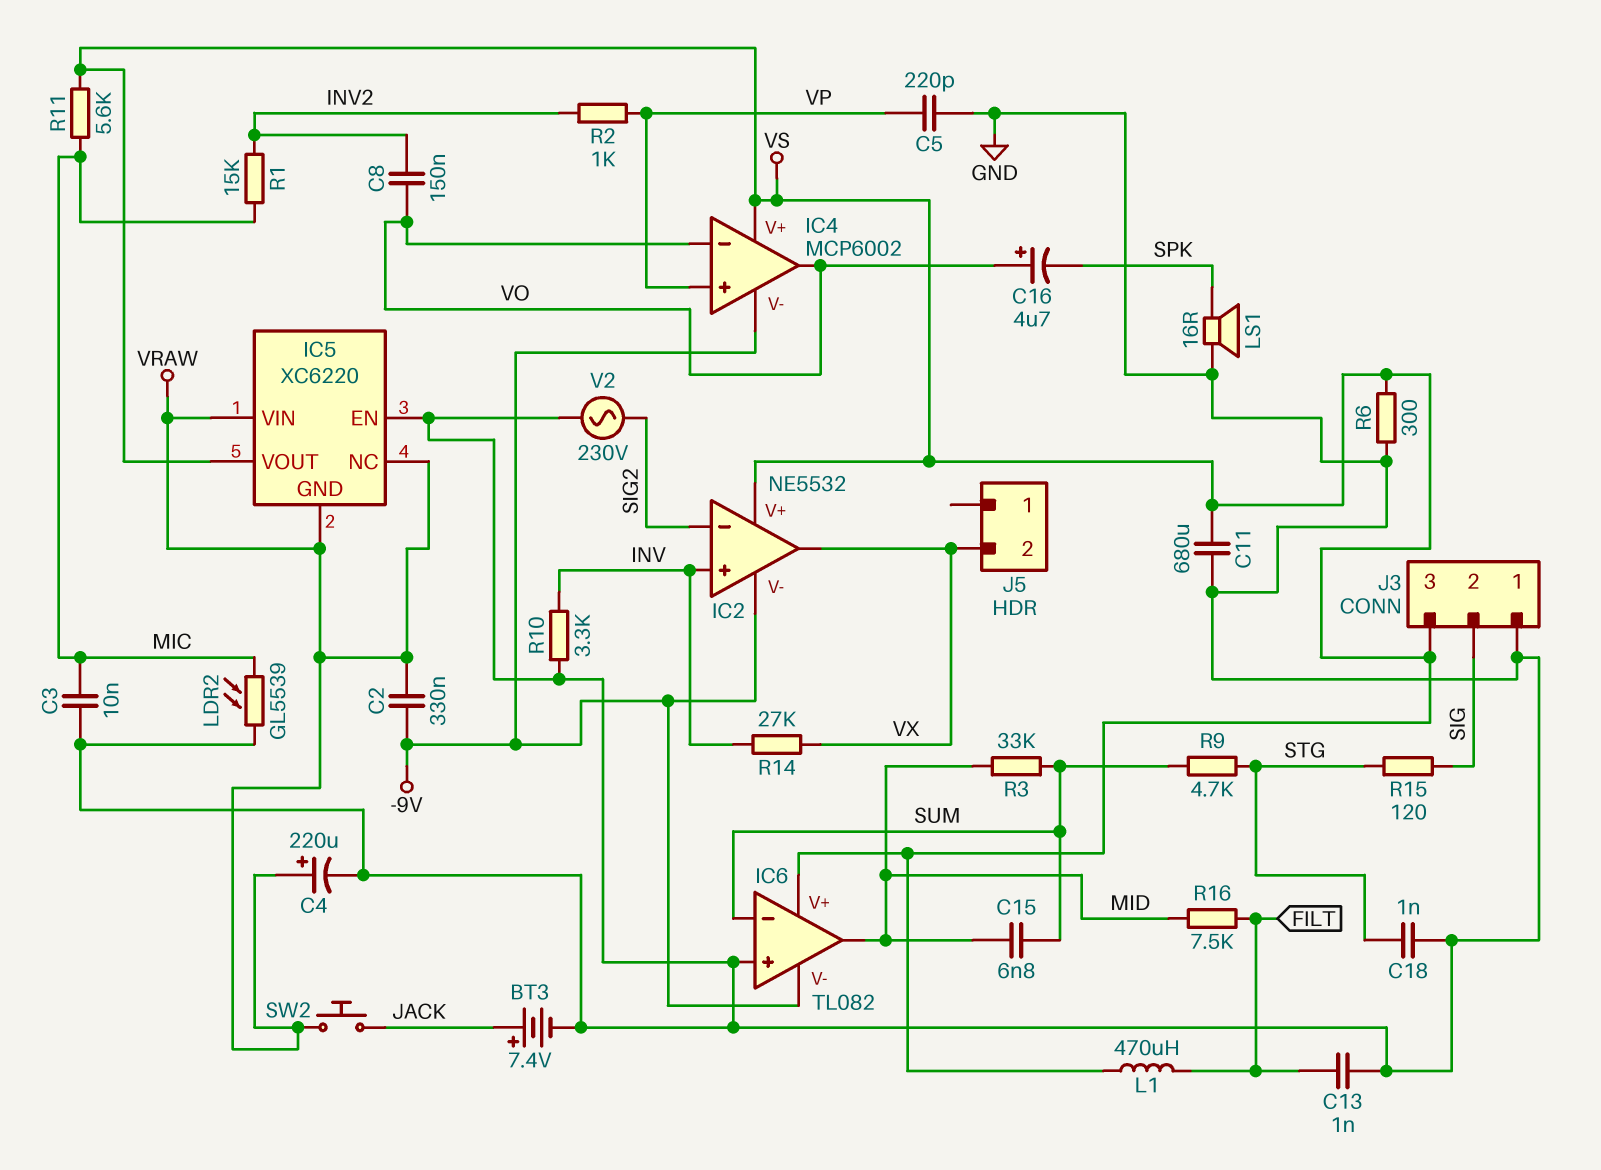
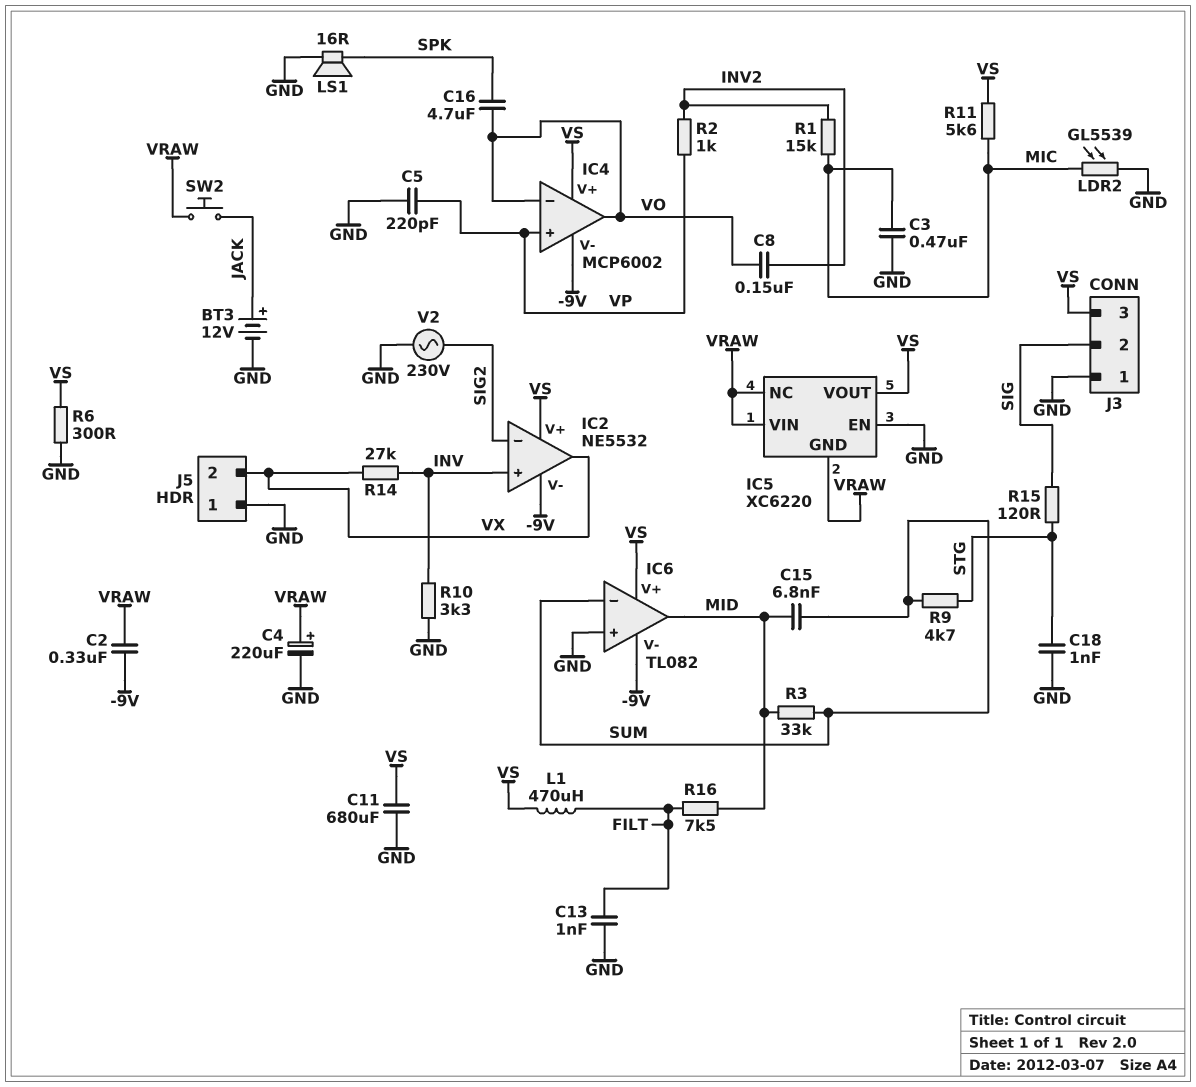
BT3: 7.4V (plus JACK, minus GND) -> 12V (plus JACK, minus GND)
C3: 10nF (GND, MIC) -> 470nF (GND, MIC)
C16: 4.7uF (plus VO, minus SPK) -> 4.7uF (SPK, VO)
J5 pin 1: none -> GND

